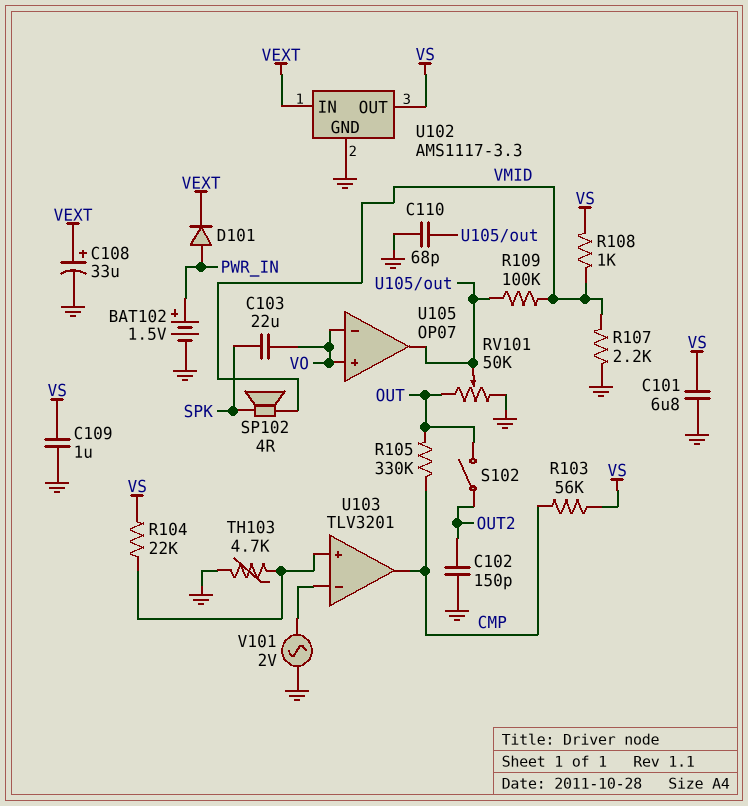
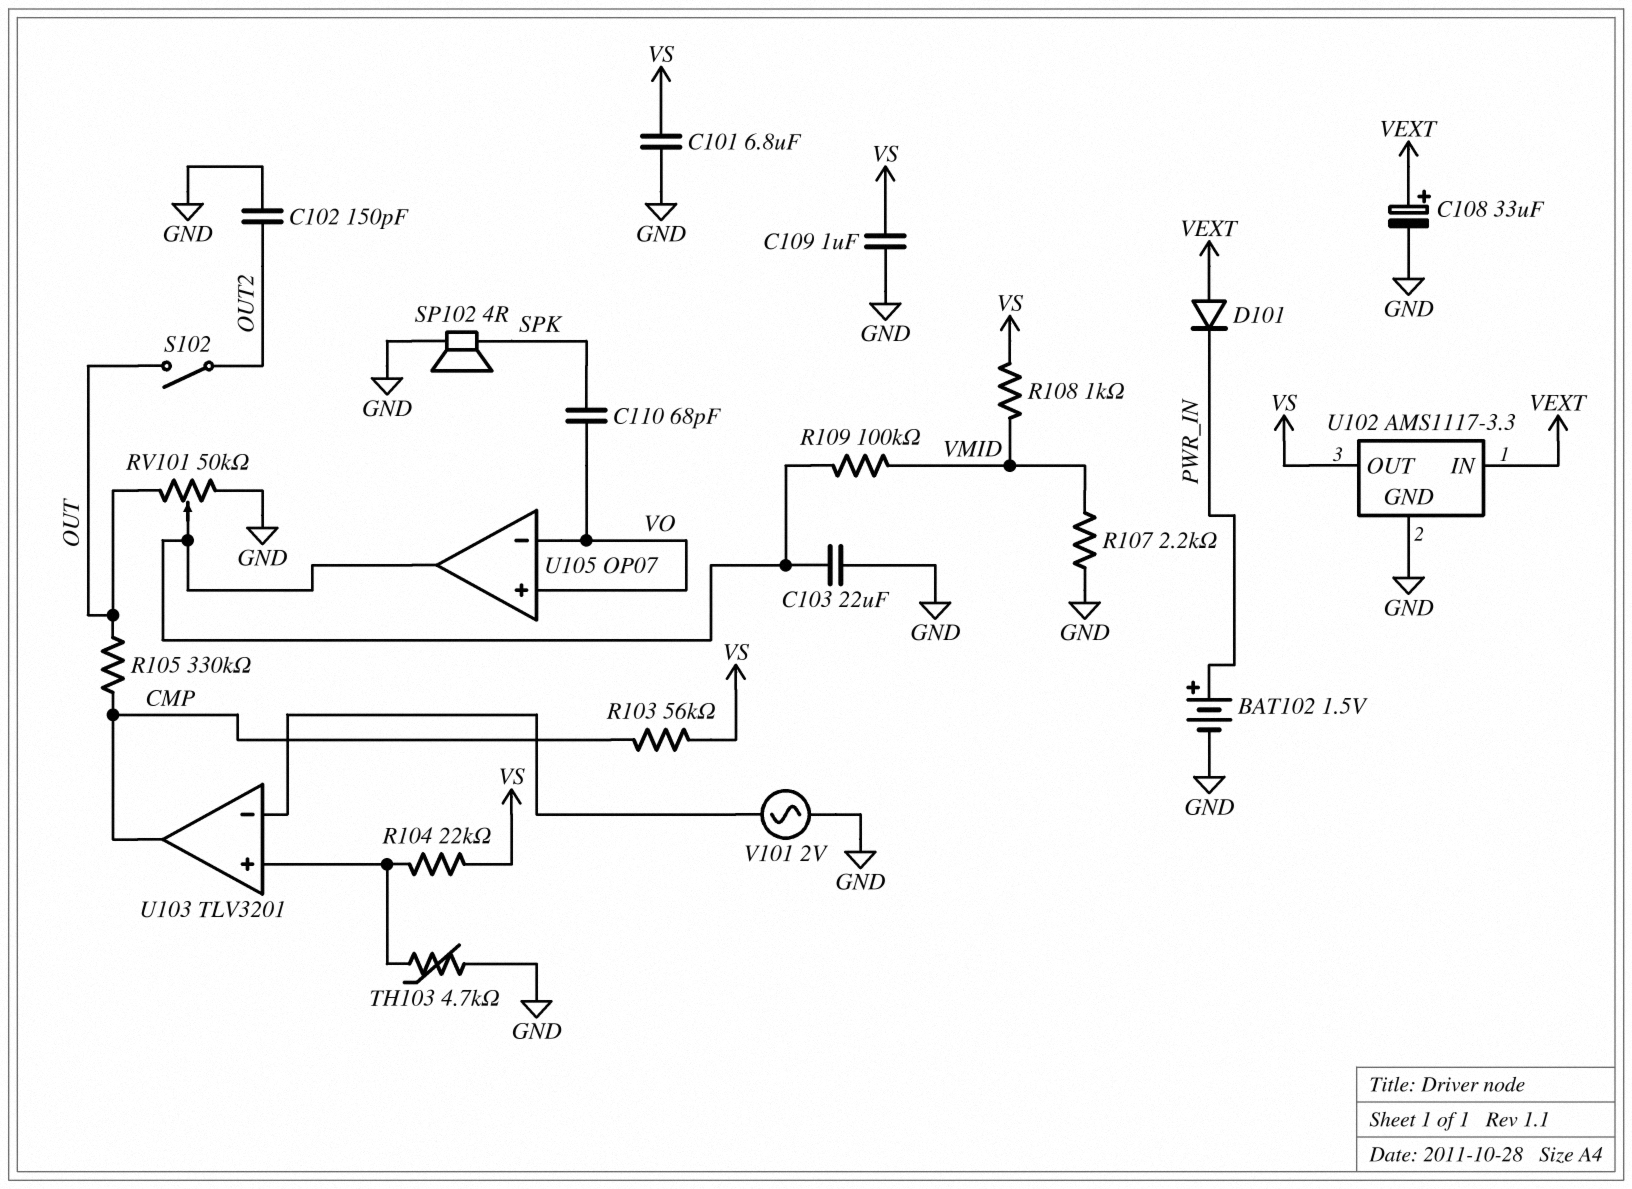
C103: 22uF (SPK, VO) -> 22uF (GND, U105/out)
C110: 68pF (GND, U105/out) -> 68pF (SPK, VO)
D101: diode (A PWR_IN, K VEXT) -> diode (A VEXT, K PWR_IN)
SP102: speaker 4R (SPK, VMID) -> speaker 4R (GND, SPK)

